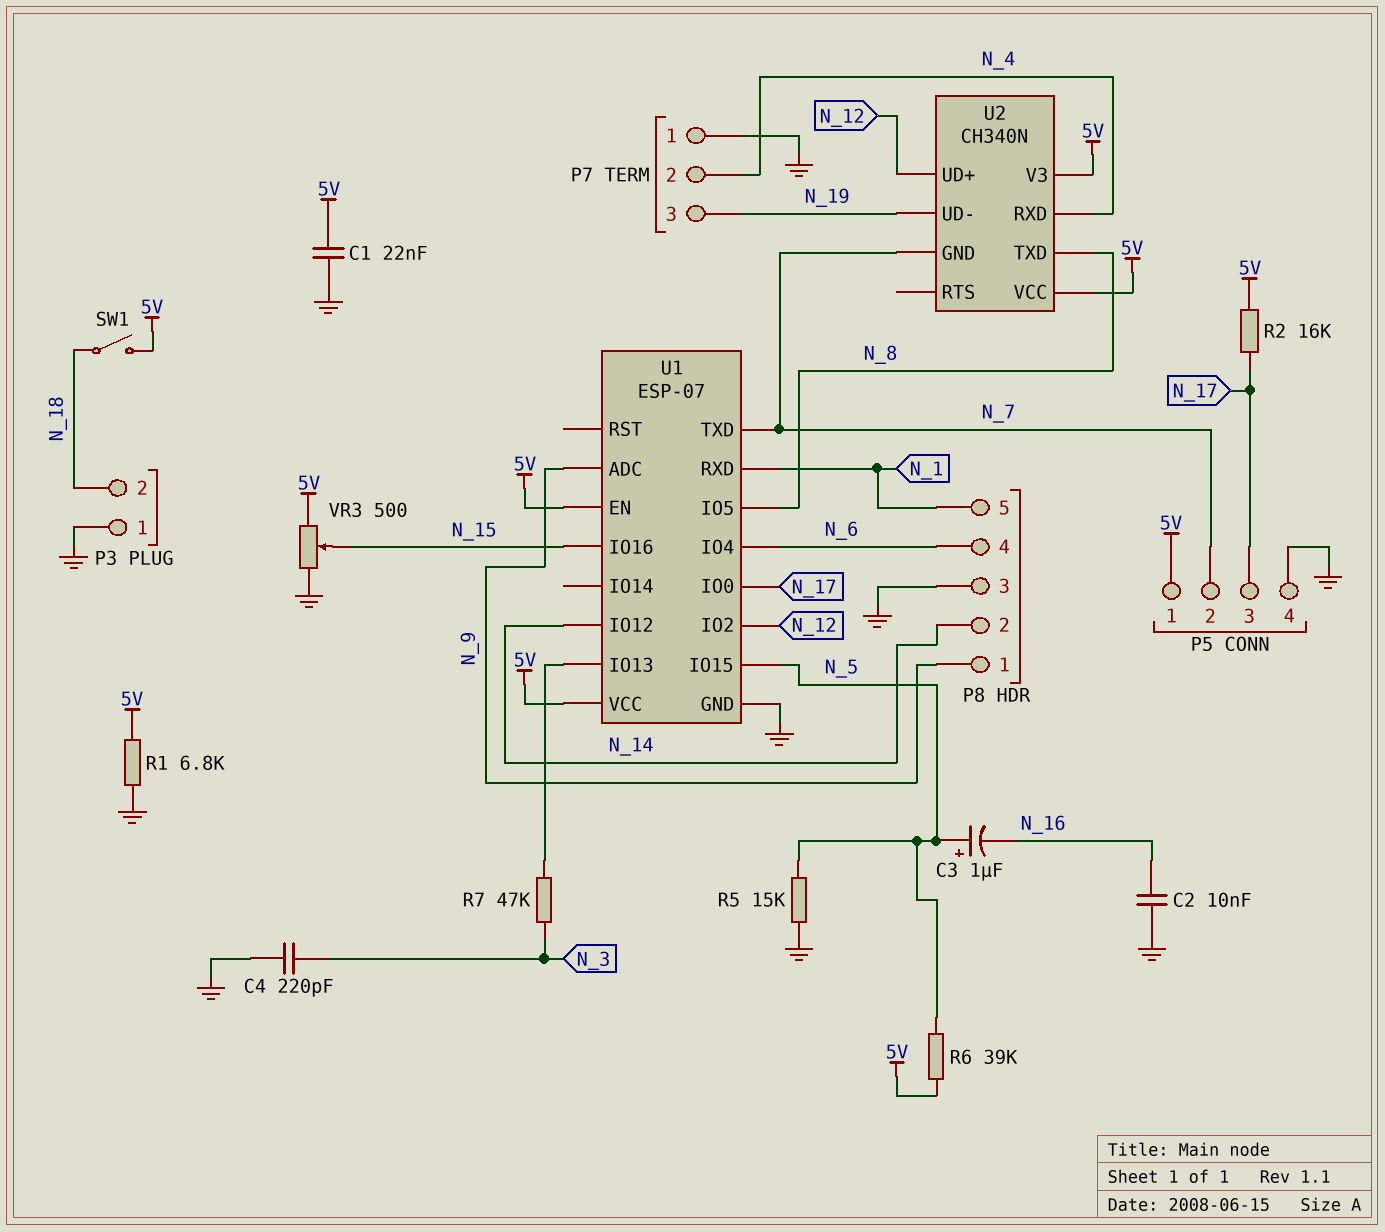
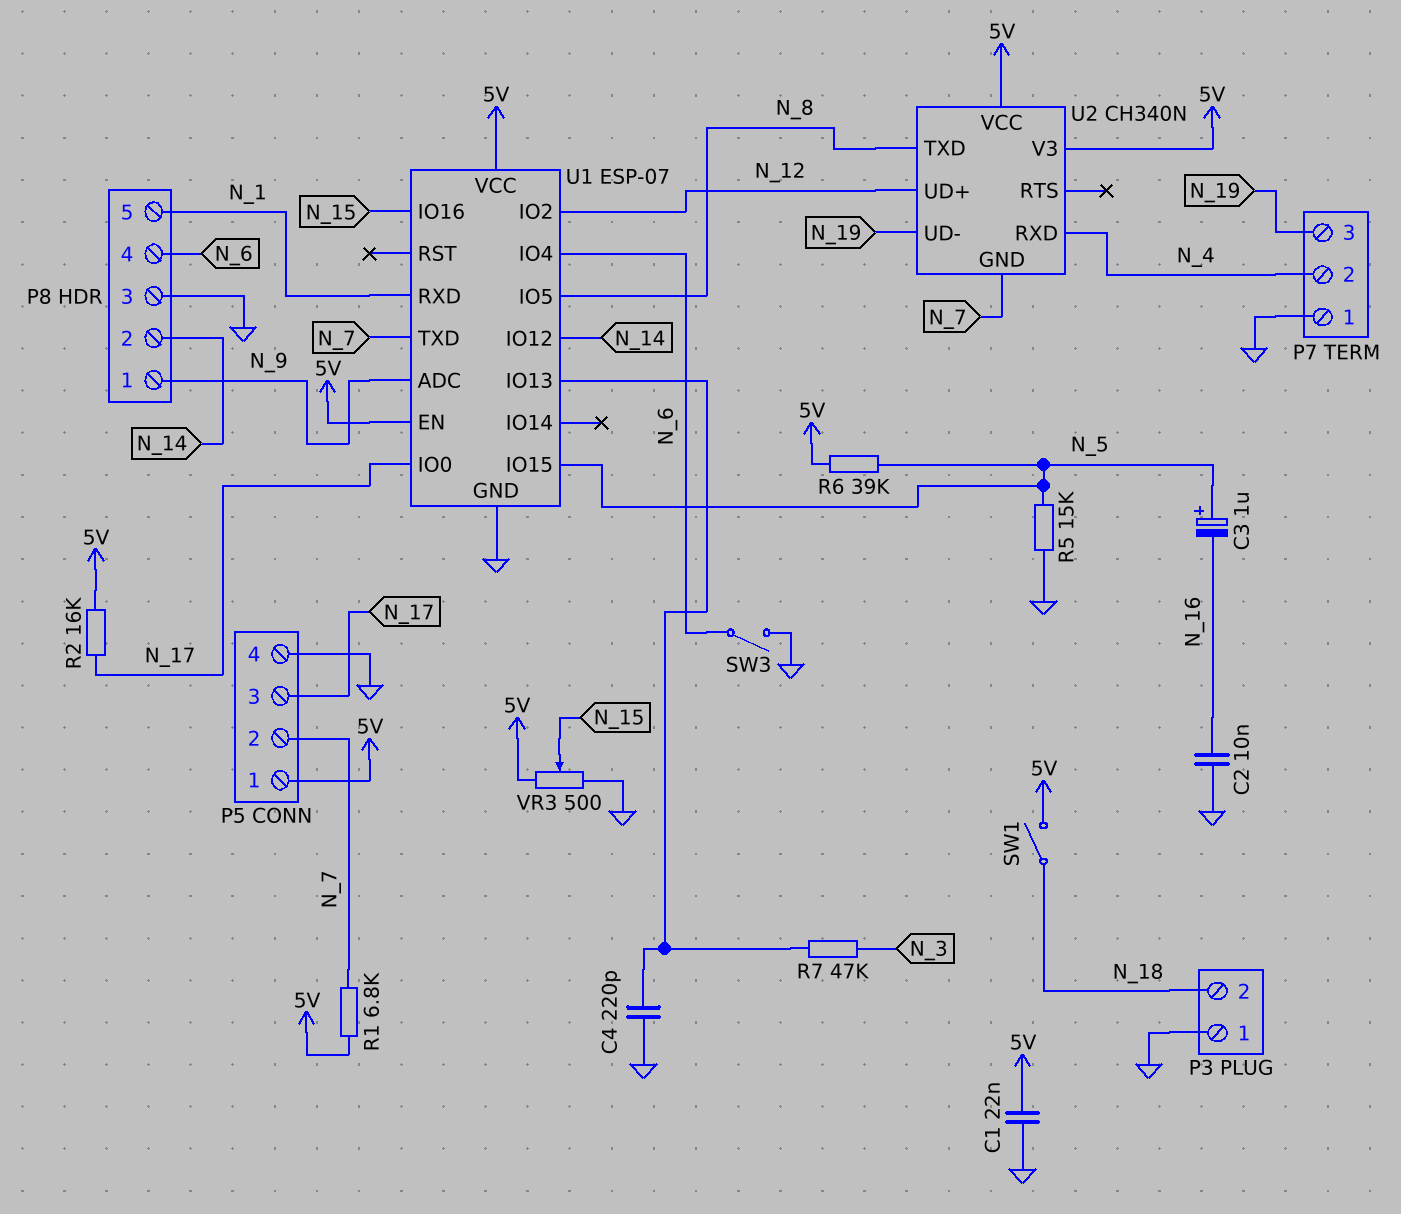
C4: 220pF (GND, N_3) -> 220pF (GND, U1/IO13)
R1: 6.8k (5V, GND) -> 6.8k (5V, N_7)
SW3: none -> switch (GND, N_6)

